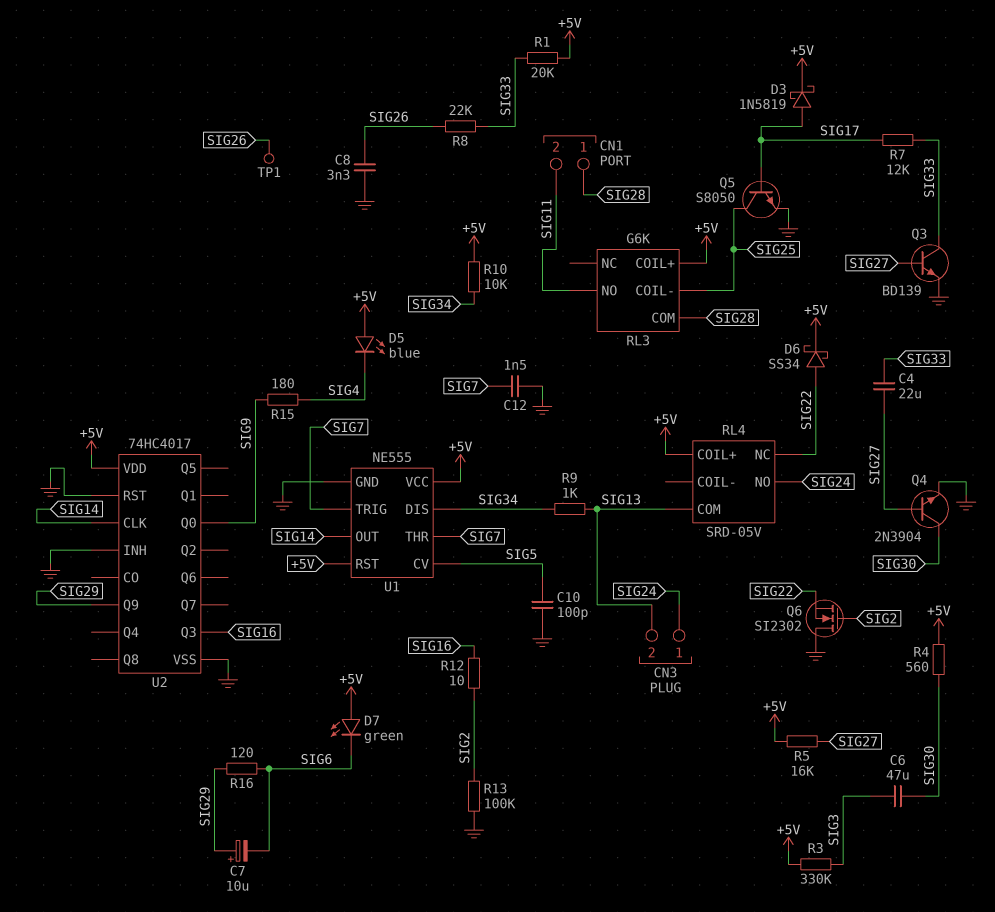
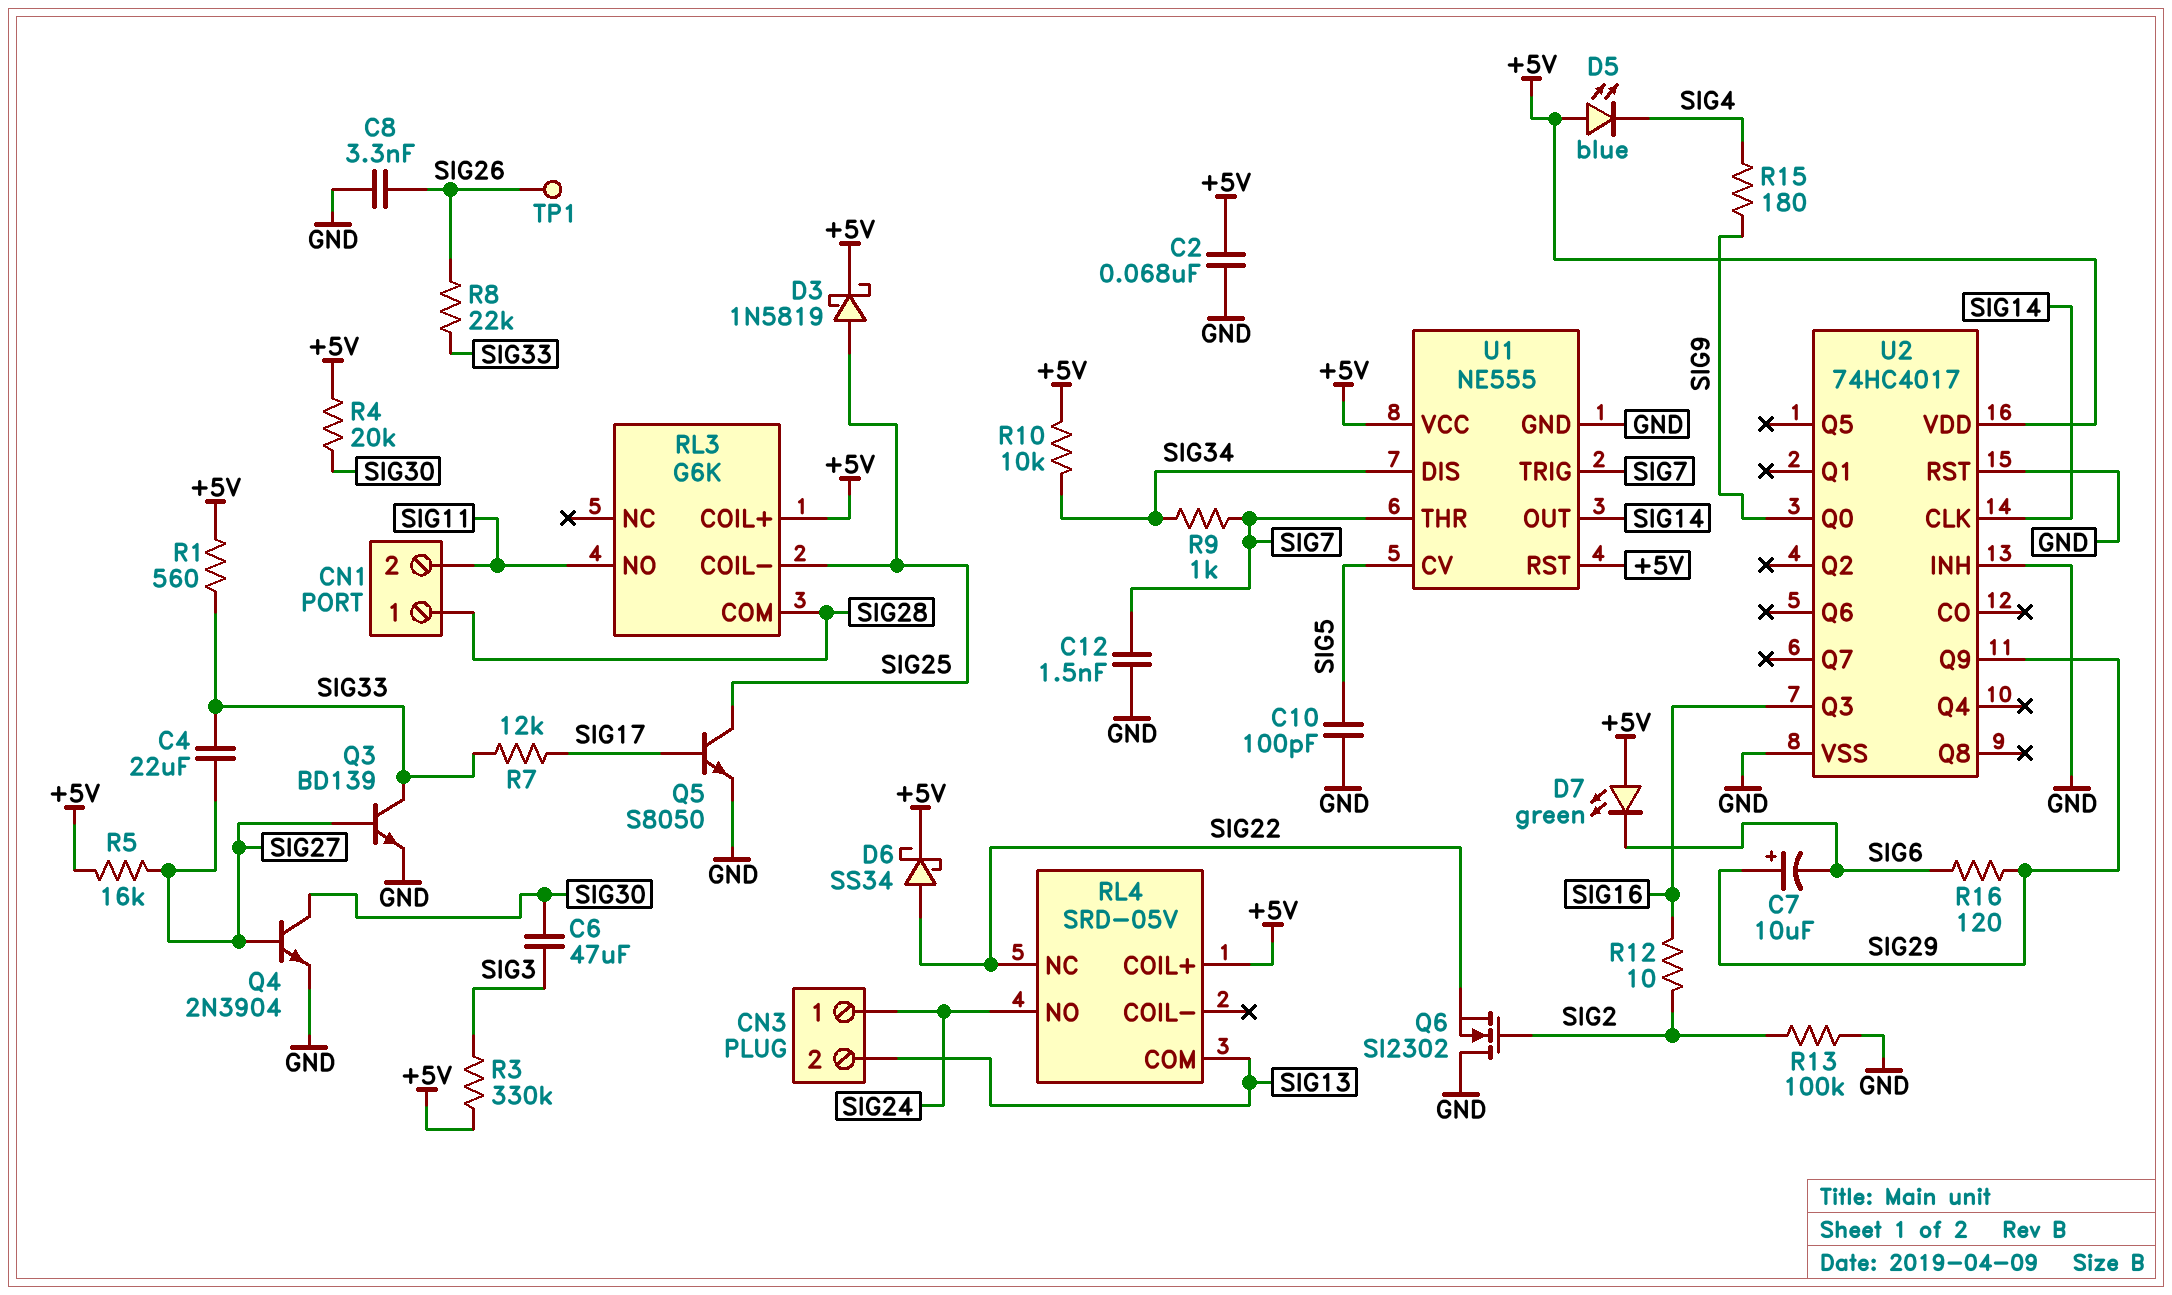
C2: none -> 68nF (+5V, GND)
D3: schottky 1N5819 (A SIG17, K +5V) -> schottky 1N5819 (A SIG25, K +5V)
R1: 20k (+5V, SIG33) -> 560 (+5V, SIG33)
R4: 560 (+5V, SIG30) -> 20k (+5V, SIG30)
R9: 1k (SIG13, SIG34) -> 1k (SIG7, SIG34)

